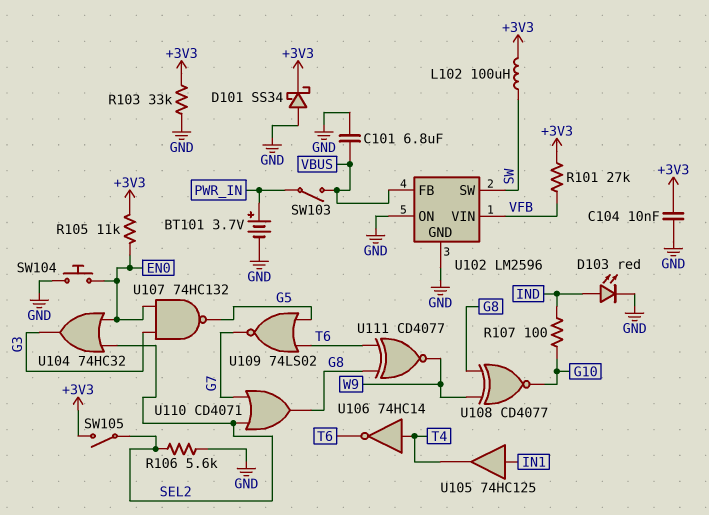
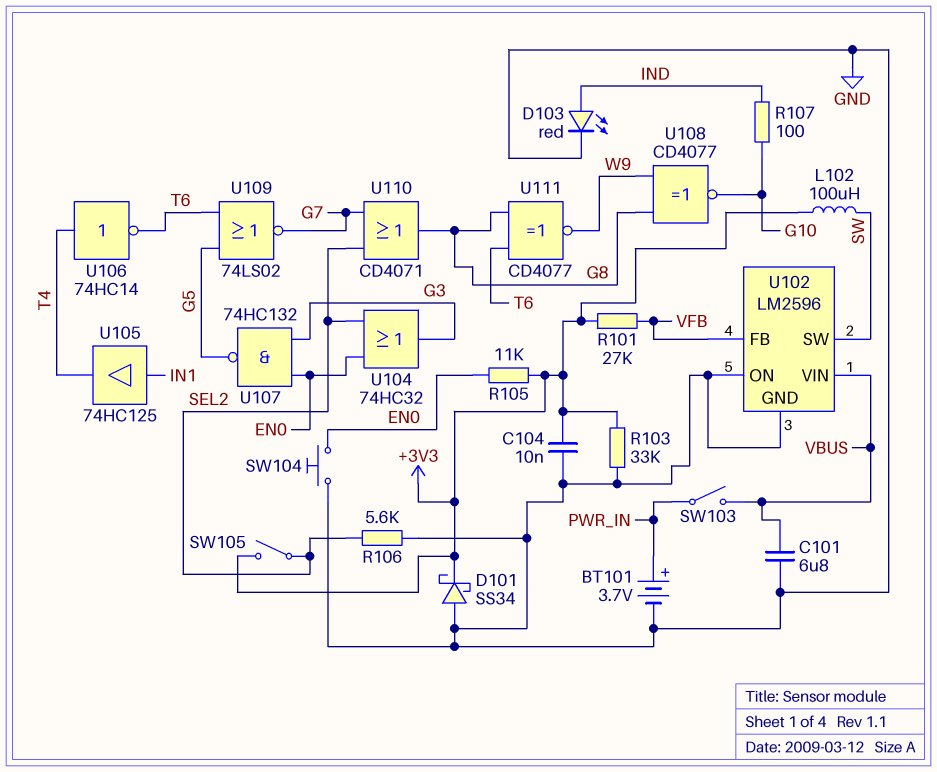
U102 pin FB: VBUS -> VFB
U102 pin VIN: VFB -> VBUS

